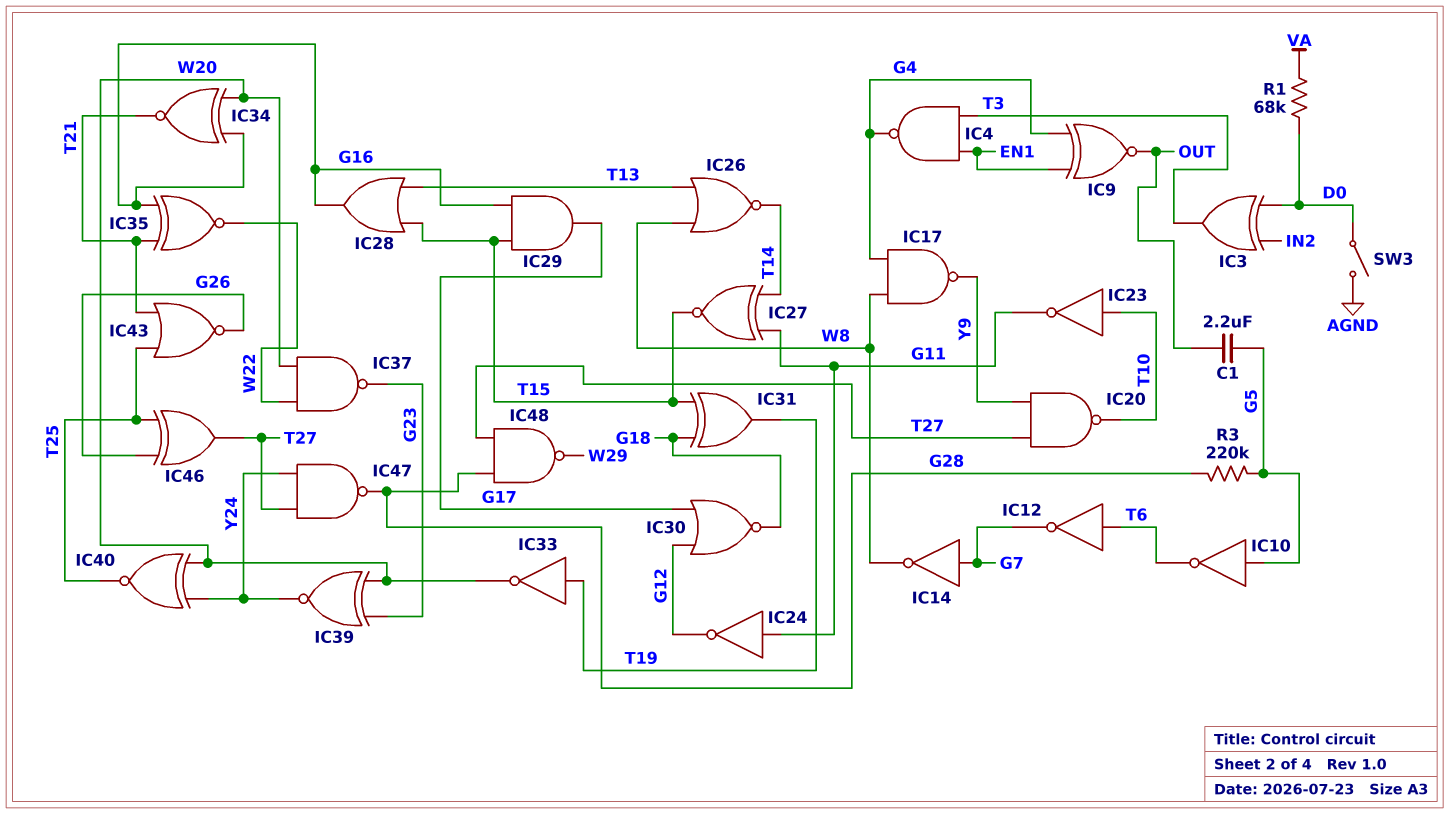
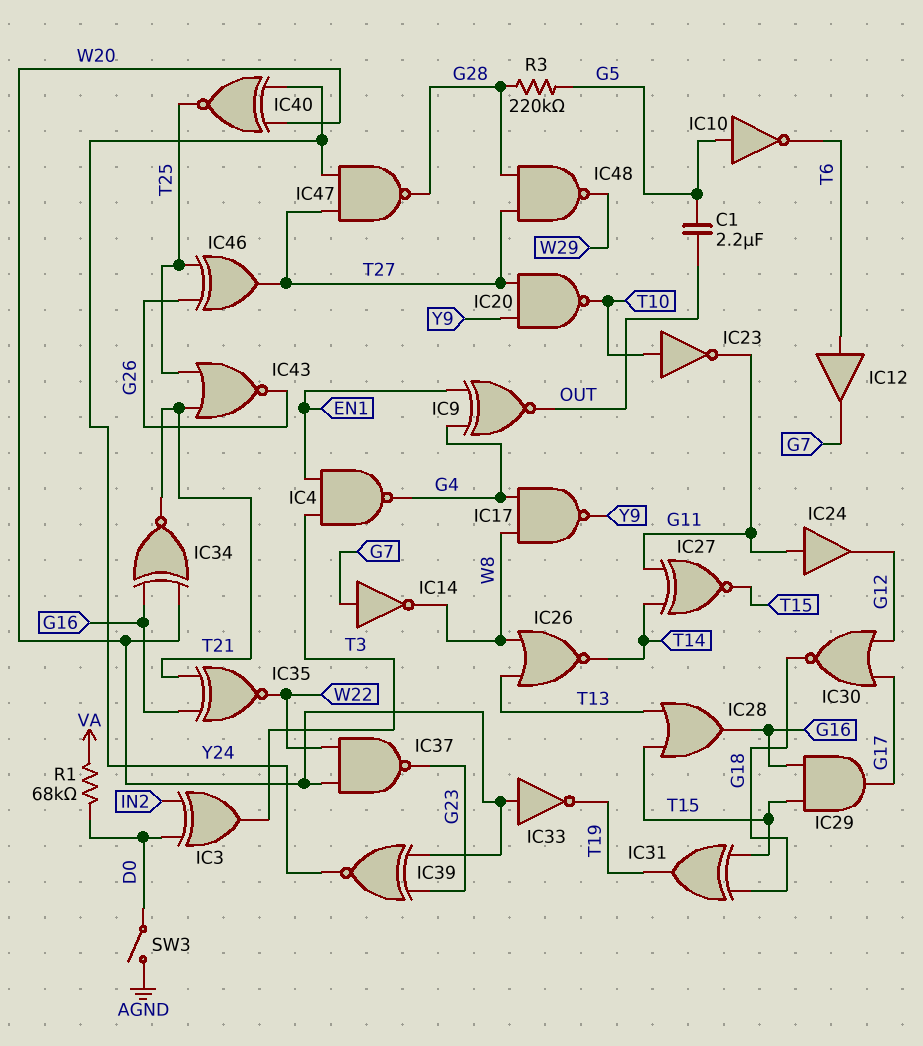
IC12: NOT (in T6, out G7) -> buffer (in T6, out G7)
IC24: NOT (in G11, out G12) -> buffer (in G11, out G12)
IC33: NOT (in T19, out W20) -> NOT (in W20, out T19)

